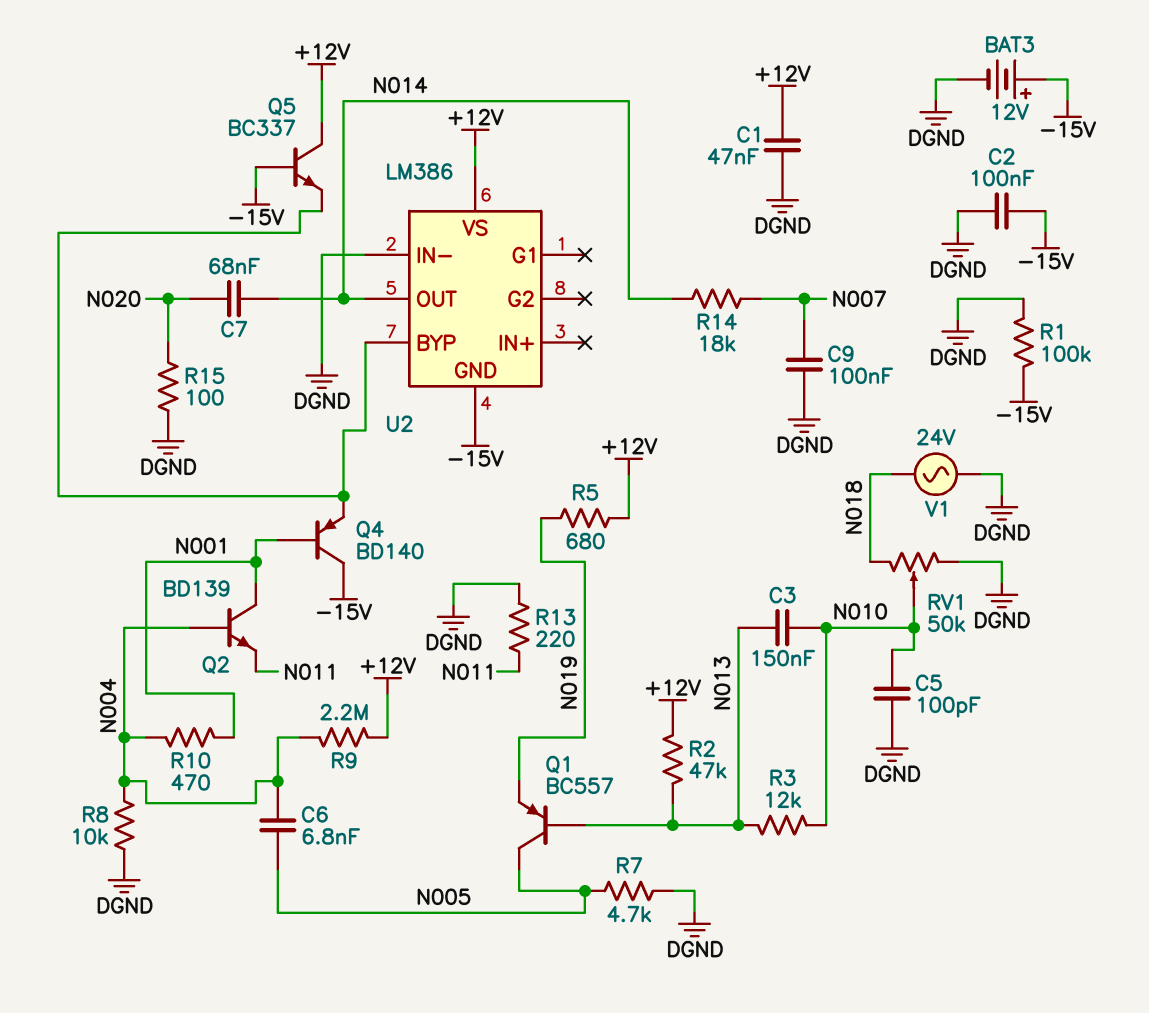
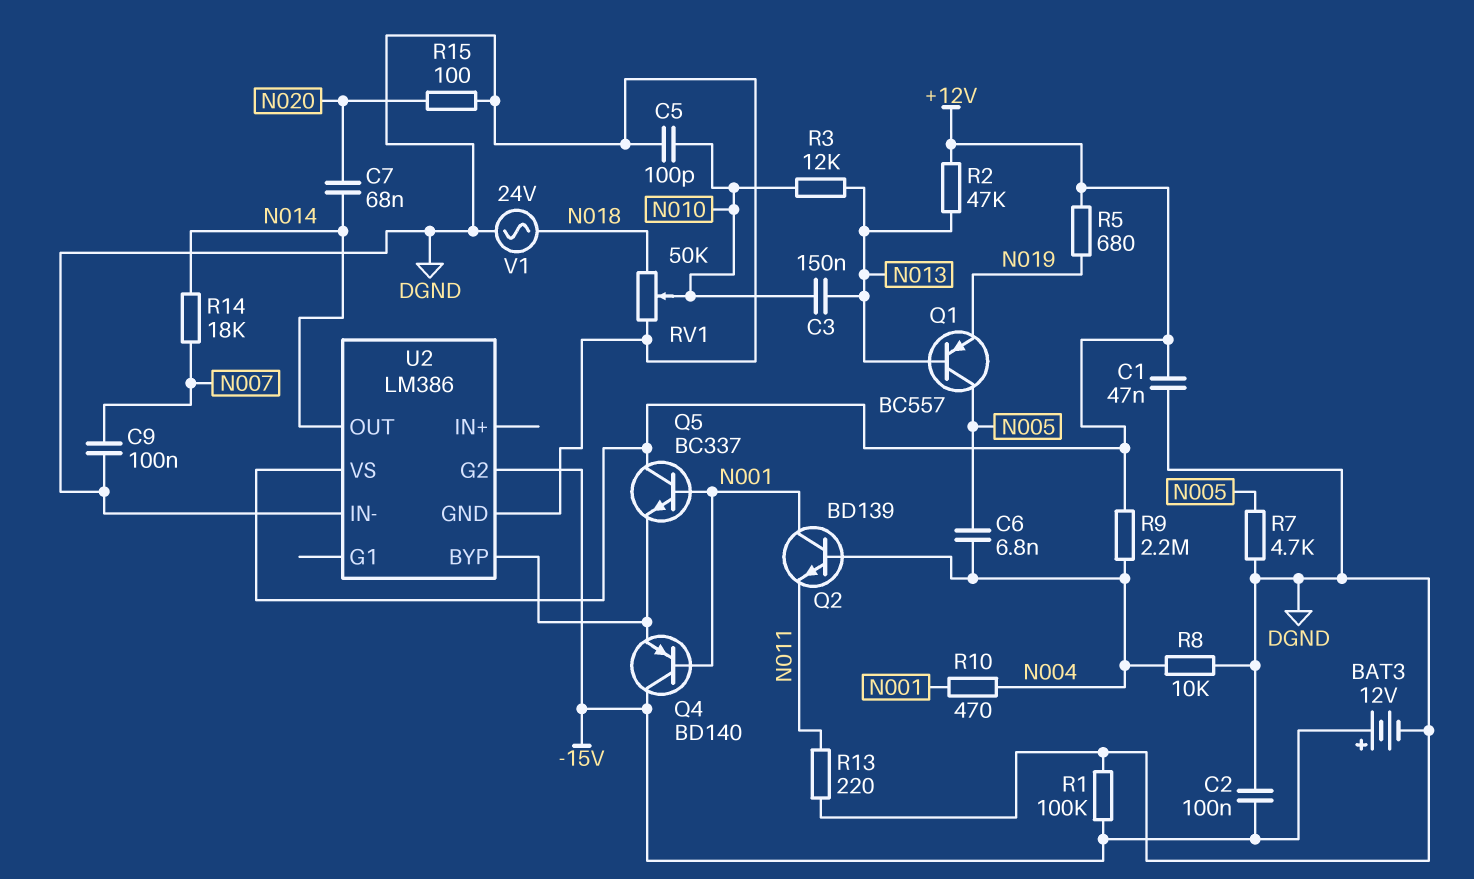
Q5: NPN BC337 (B -15V, C +12V, E U2/BYP) -> NPN BC337 (B N001, C +12V, E U2/BYP)
U2 pin G2: none -> -15V
U2 pin GND: -15V -> DGND

